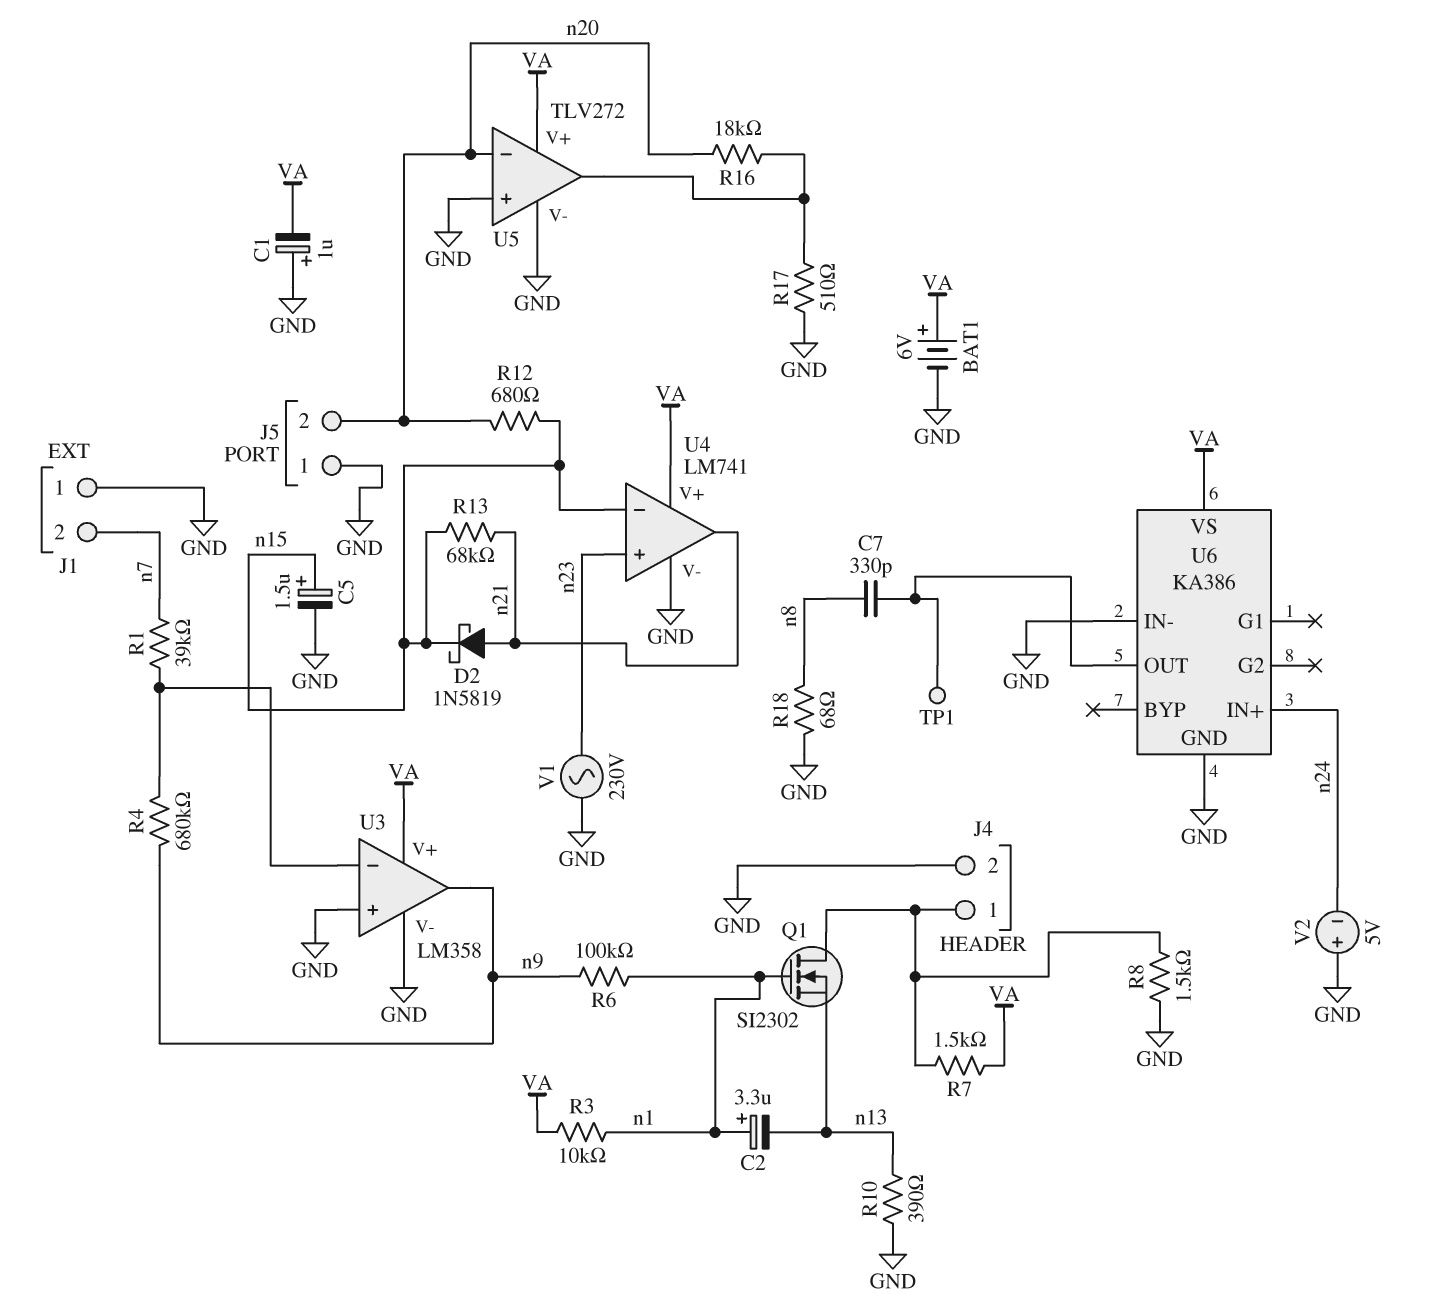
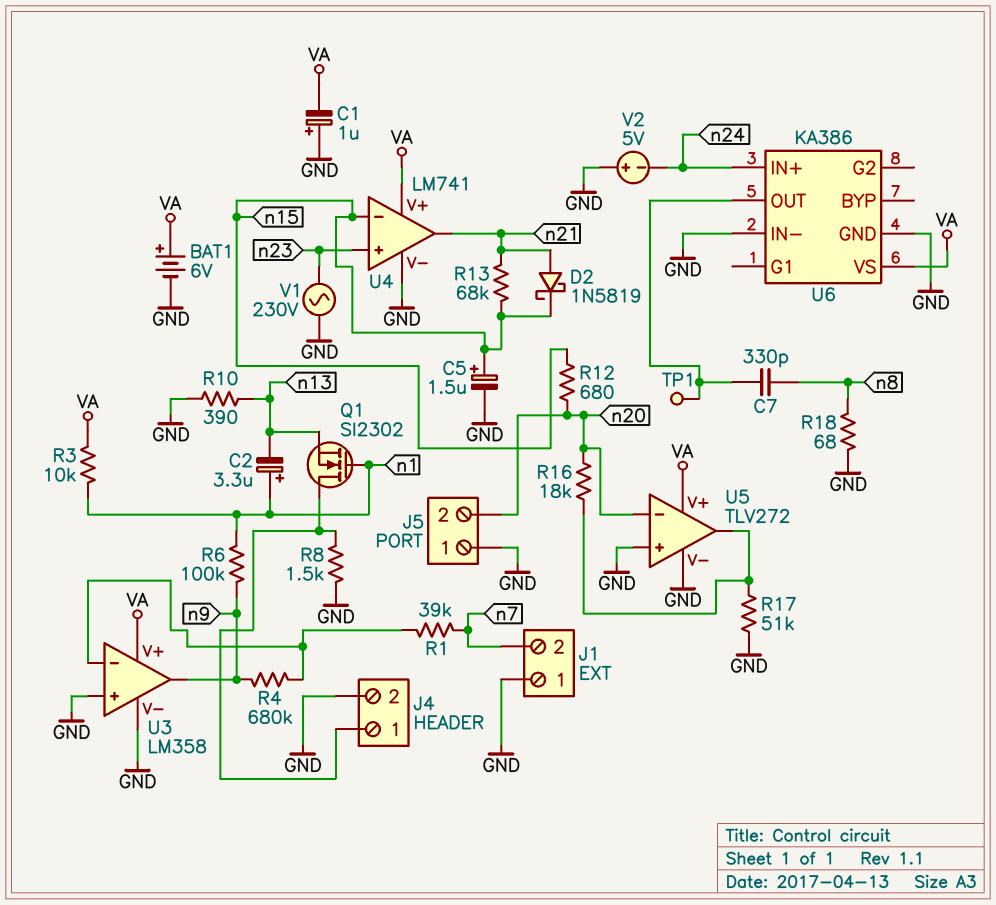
R7: 1.5k (J4/1, VA) -> none
R17: 510 (GND, U5/out) -> 51k (GND, U5/out)

